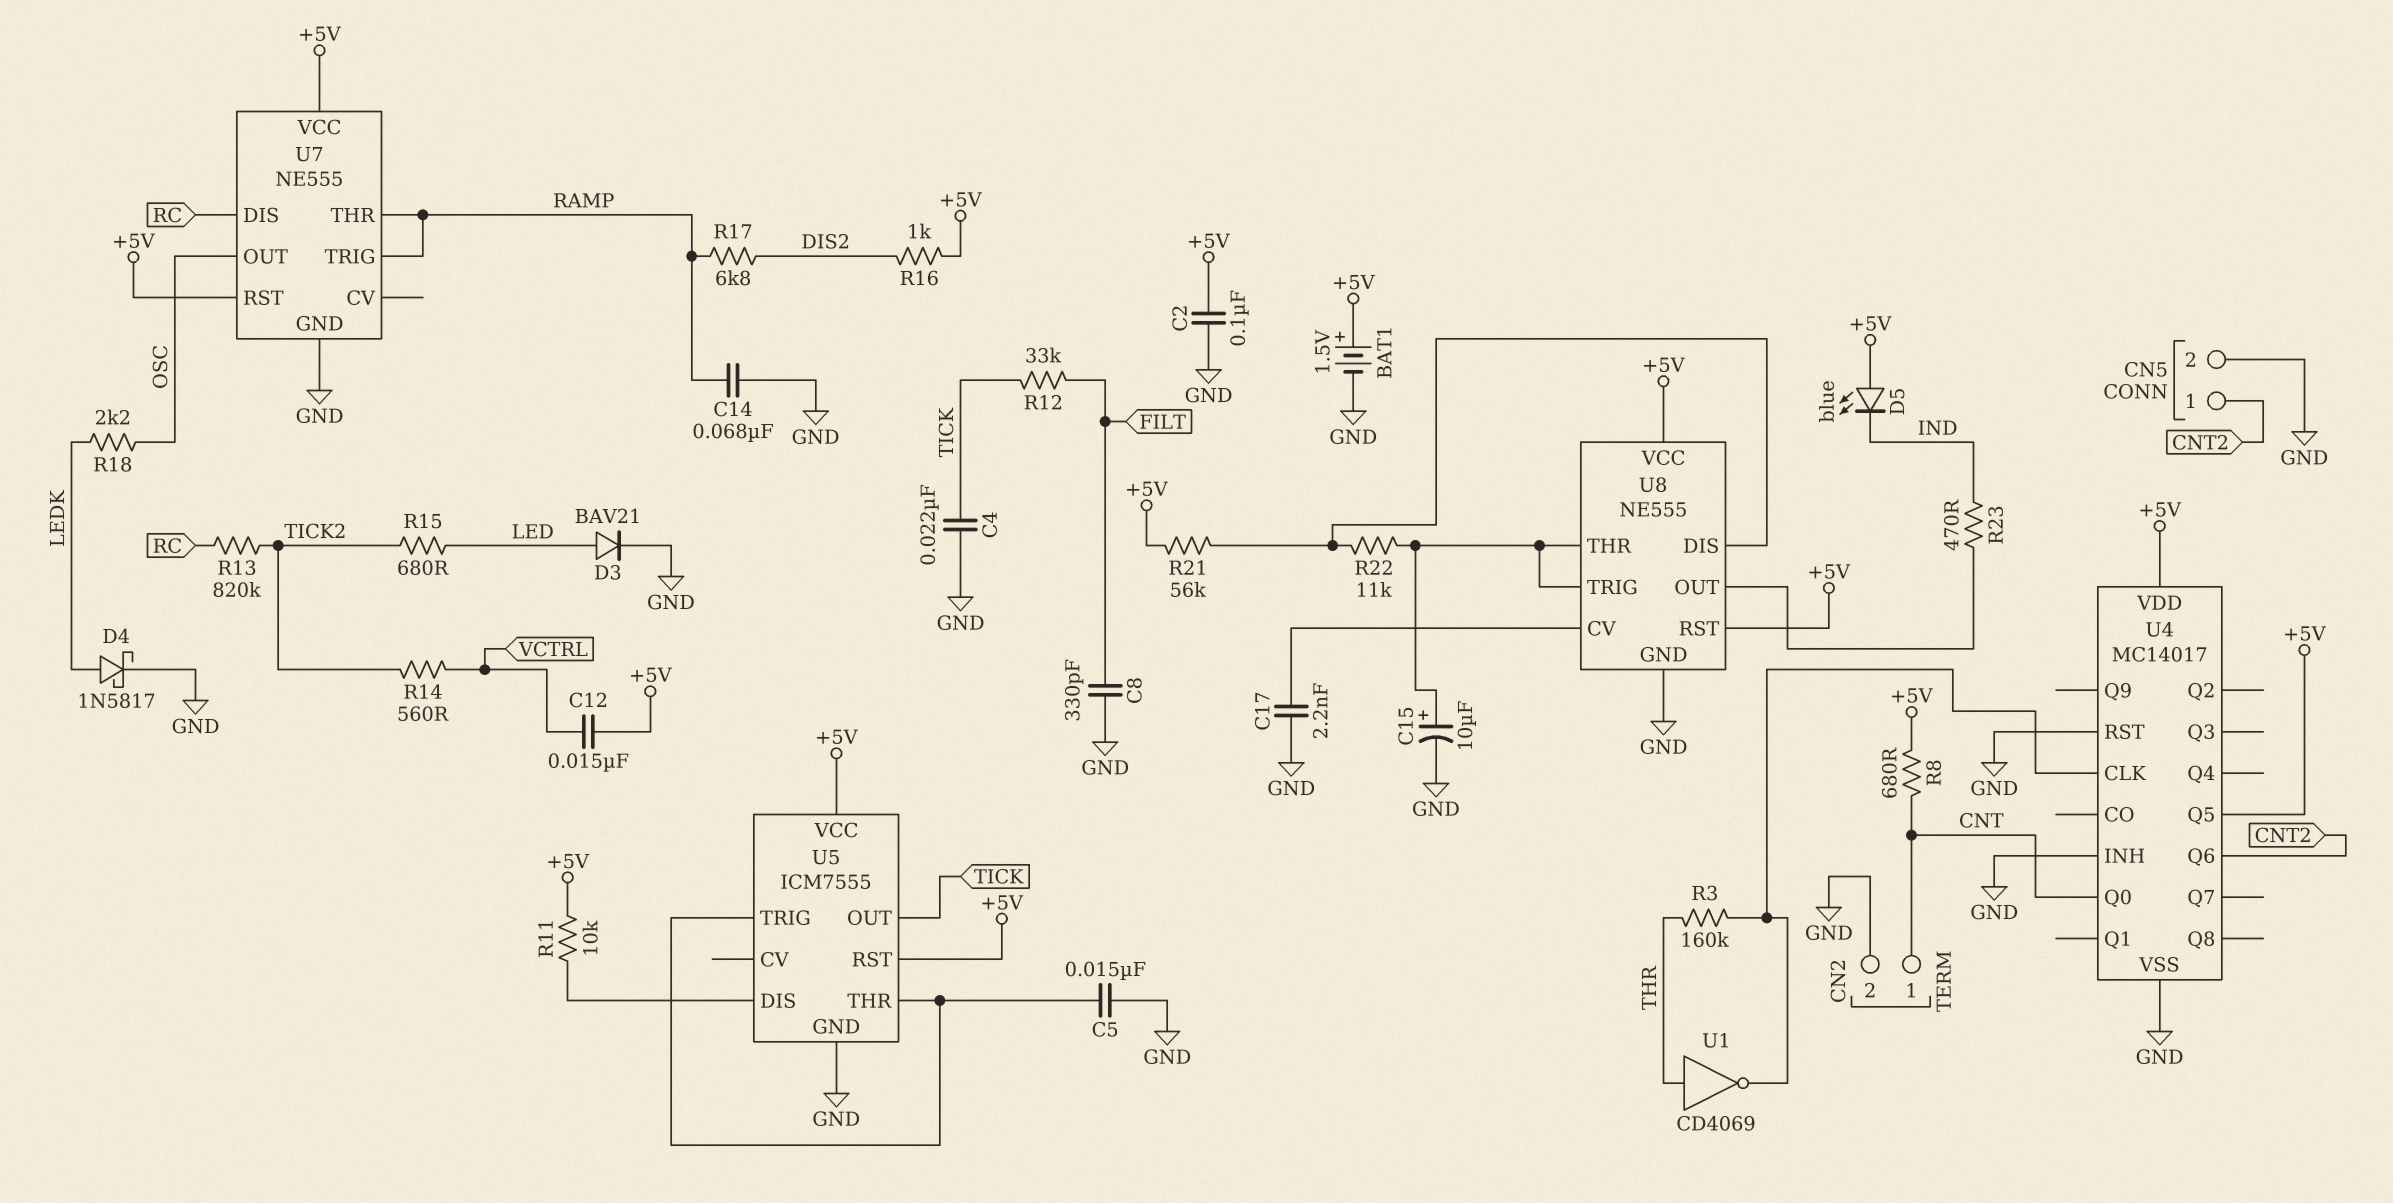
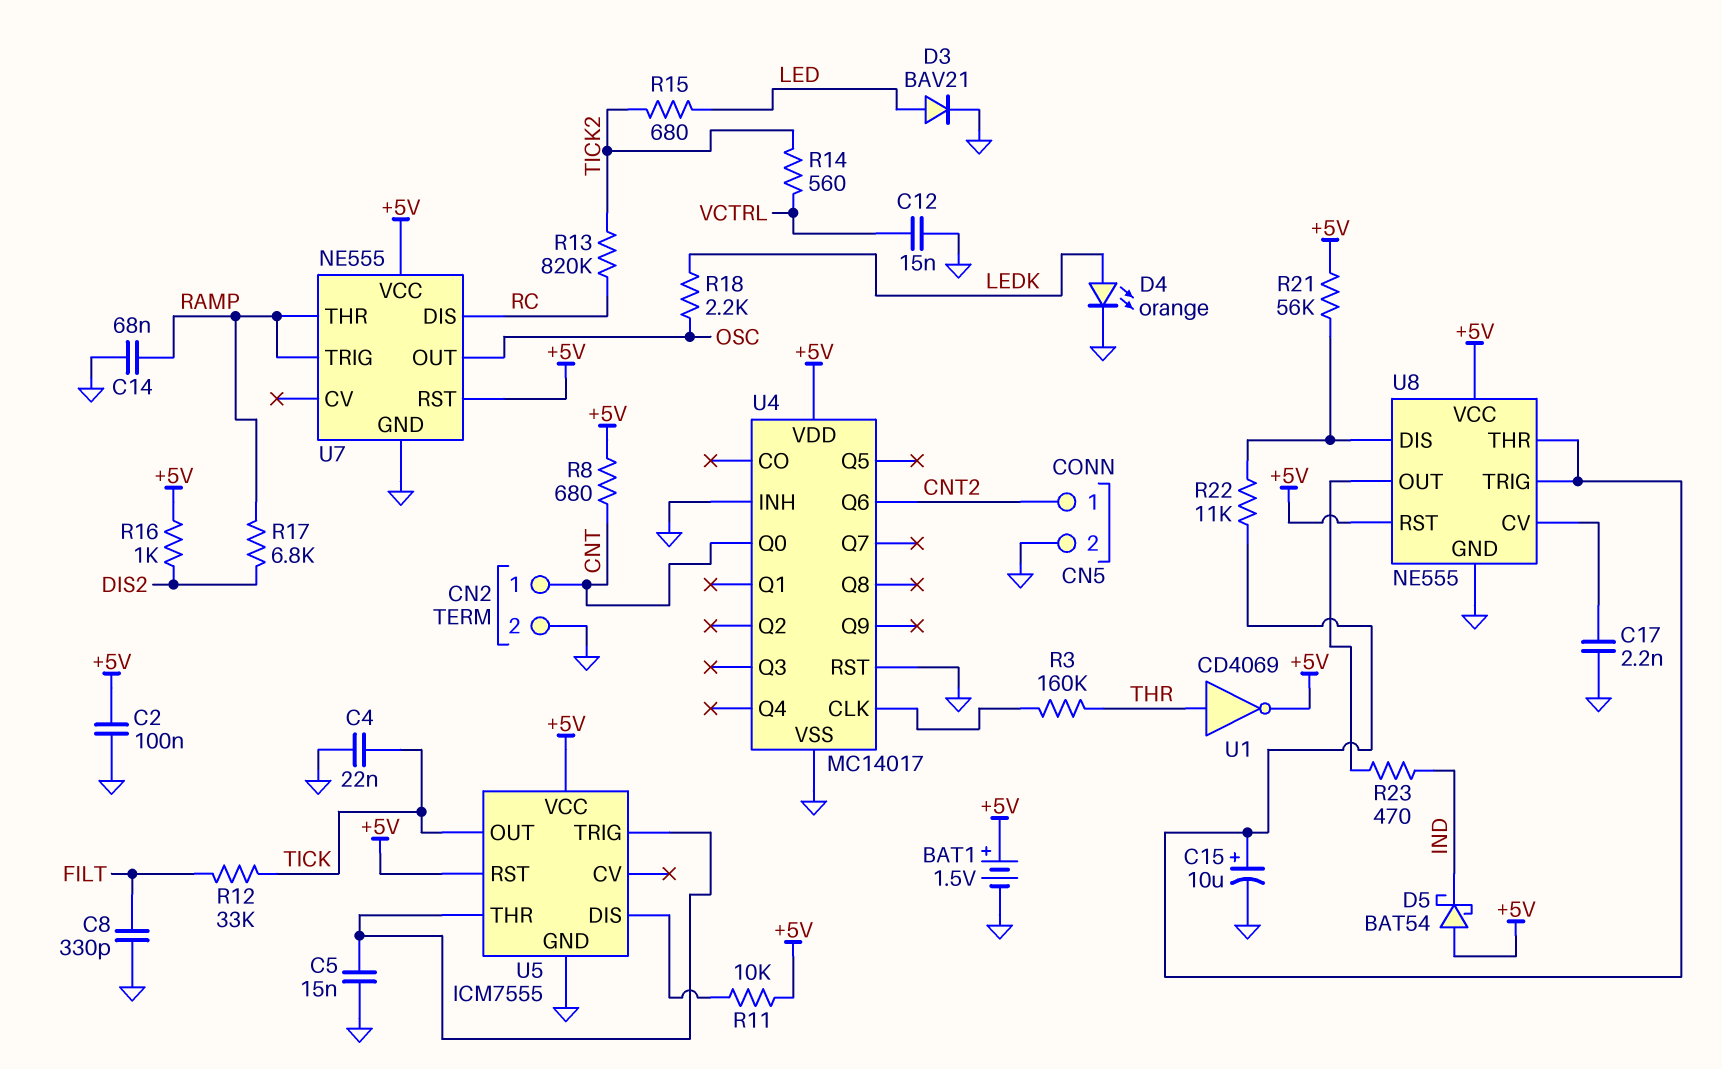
C12: 15nF (+5V, VCTRL) -> 15nF (GND, VCTRL)
D4: schottky 1N5817 (A LEDK, K GND) -> LED orange (A LEDK, K GND)
D5: LED blue (A +5V, K IND) -> schottky BAT54 (A +5V, K IND)
U1: NOT CD4069 (in THR, out U4/CLK) -> NOT CD4069 (in THR, out +5V)
U4 pin Q5: +5V -> none

